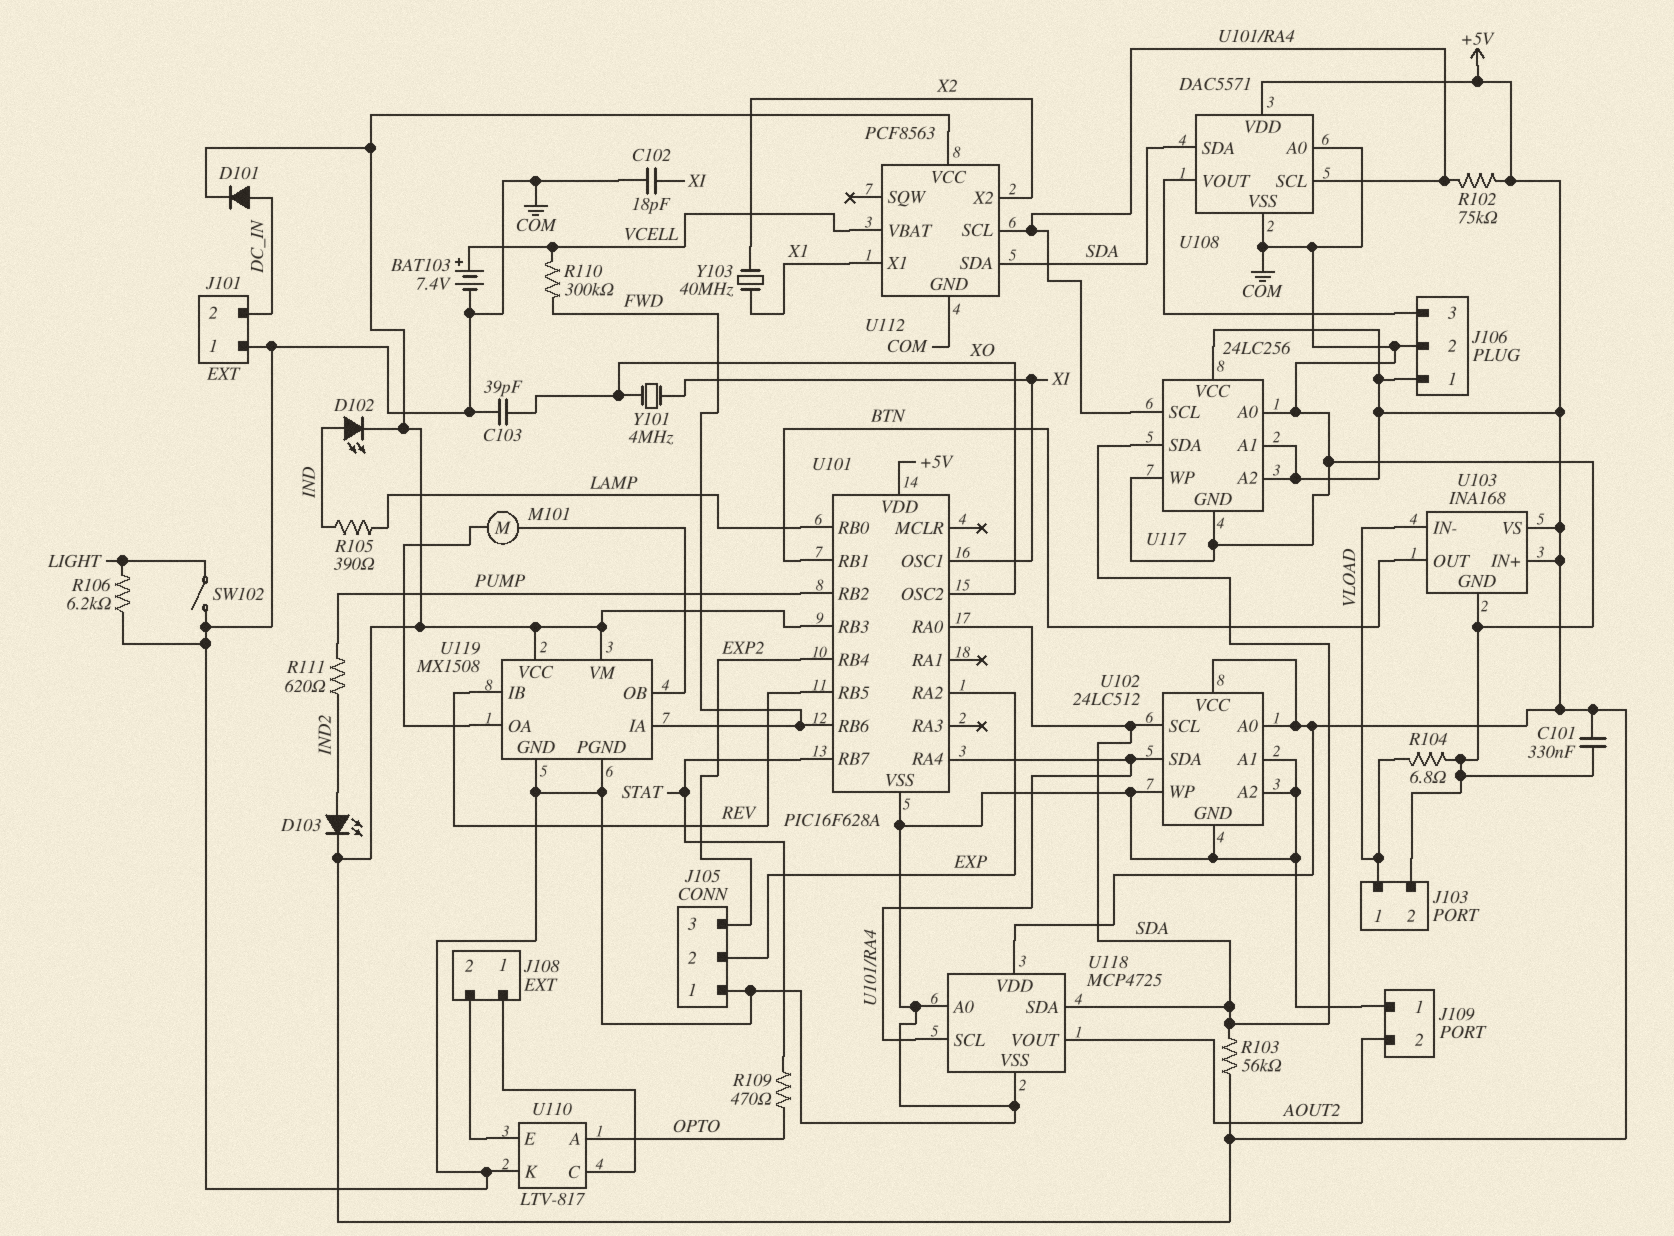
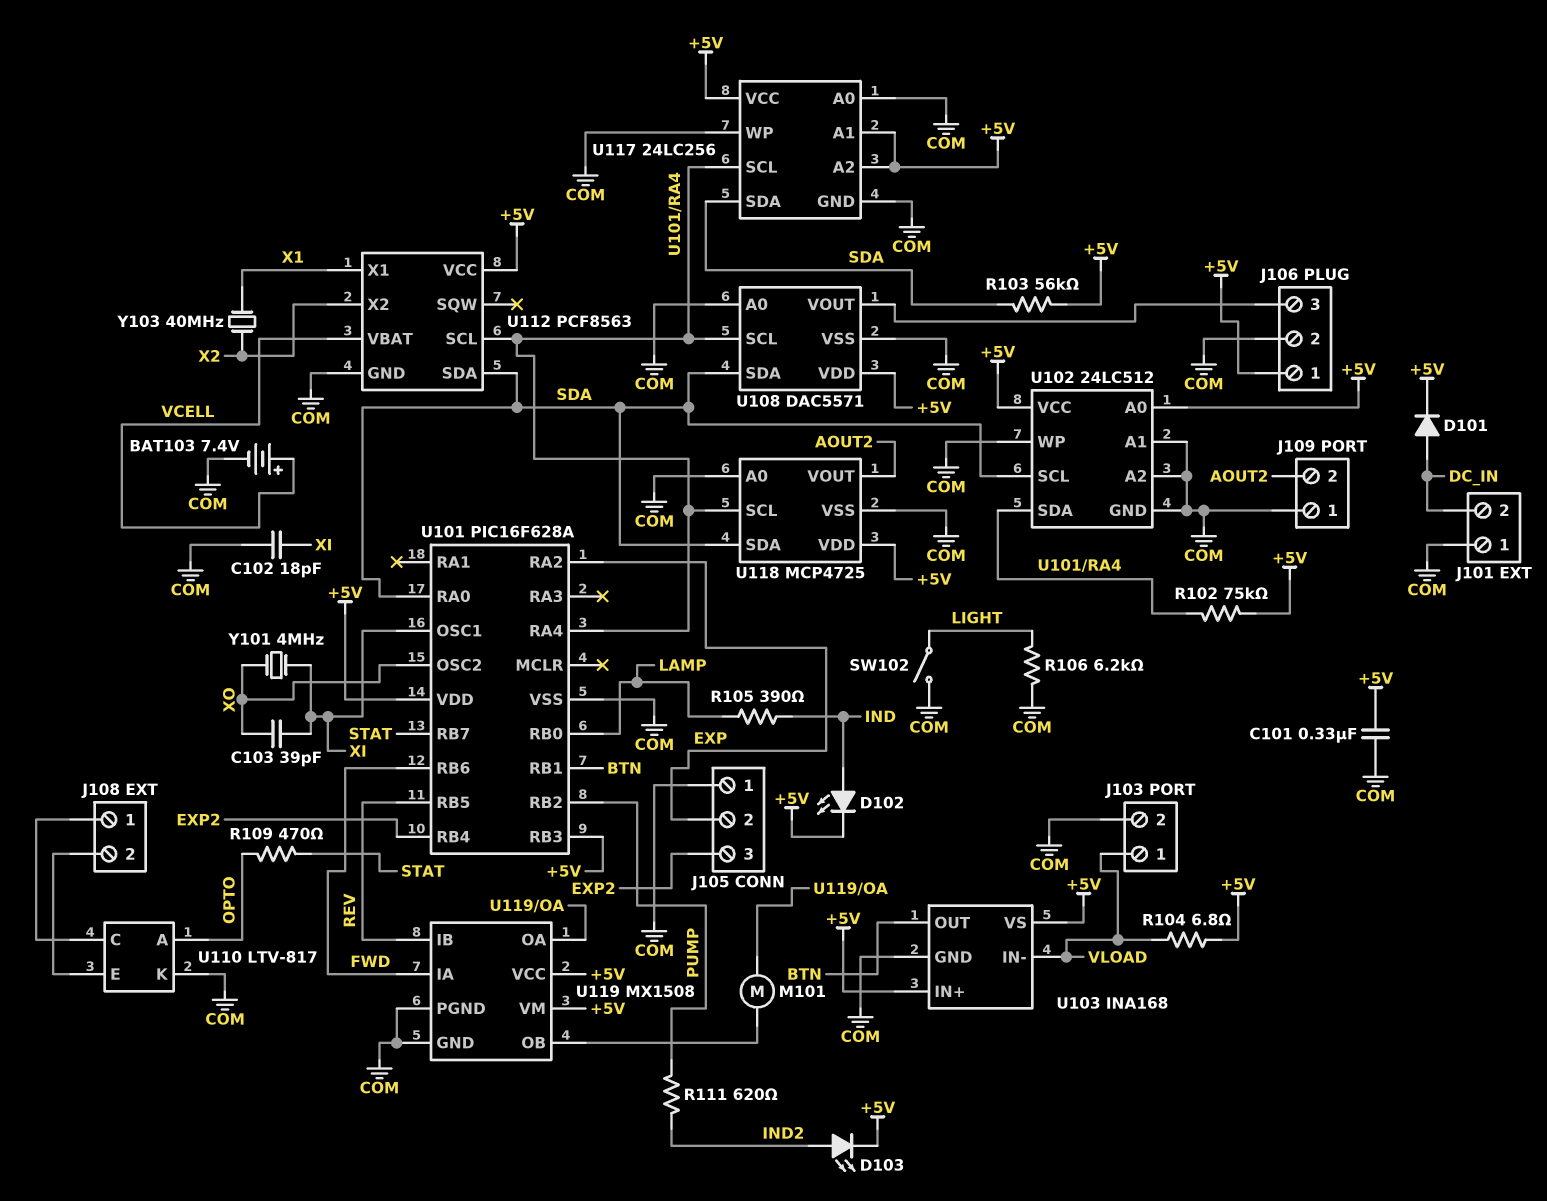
C103: 39pF (COM, XO) -> 39pF (XI, XO)
R104: 6.8 (COM, VLOAD) -> 6.8 (+5V, VLOAD)
R110: 300k (FWD, VCELL) -> none

